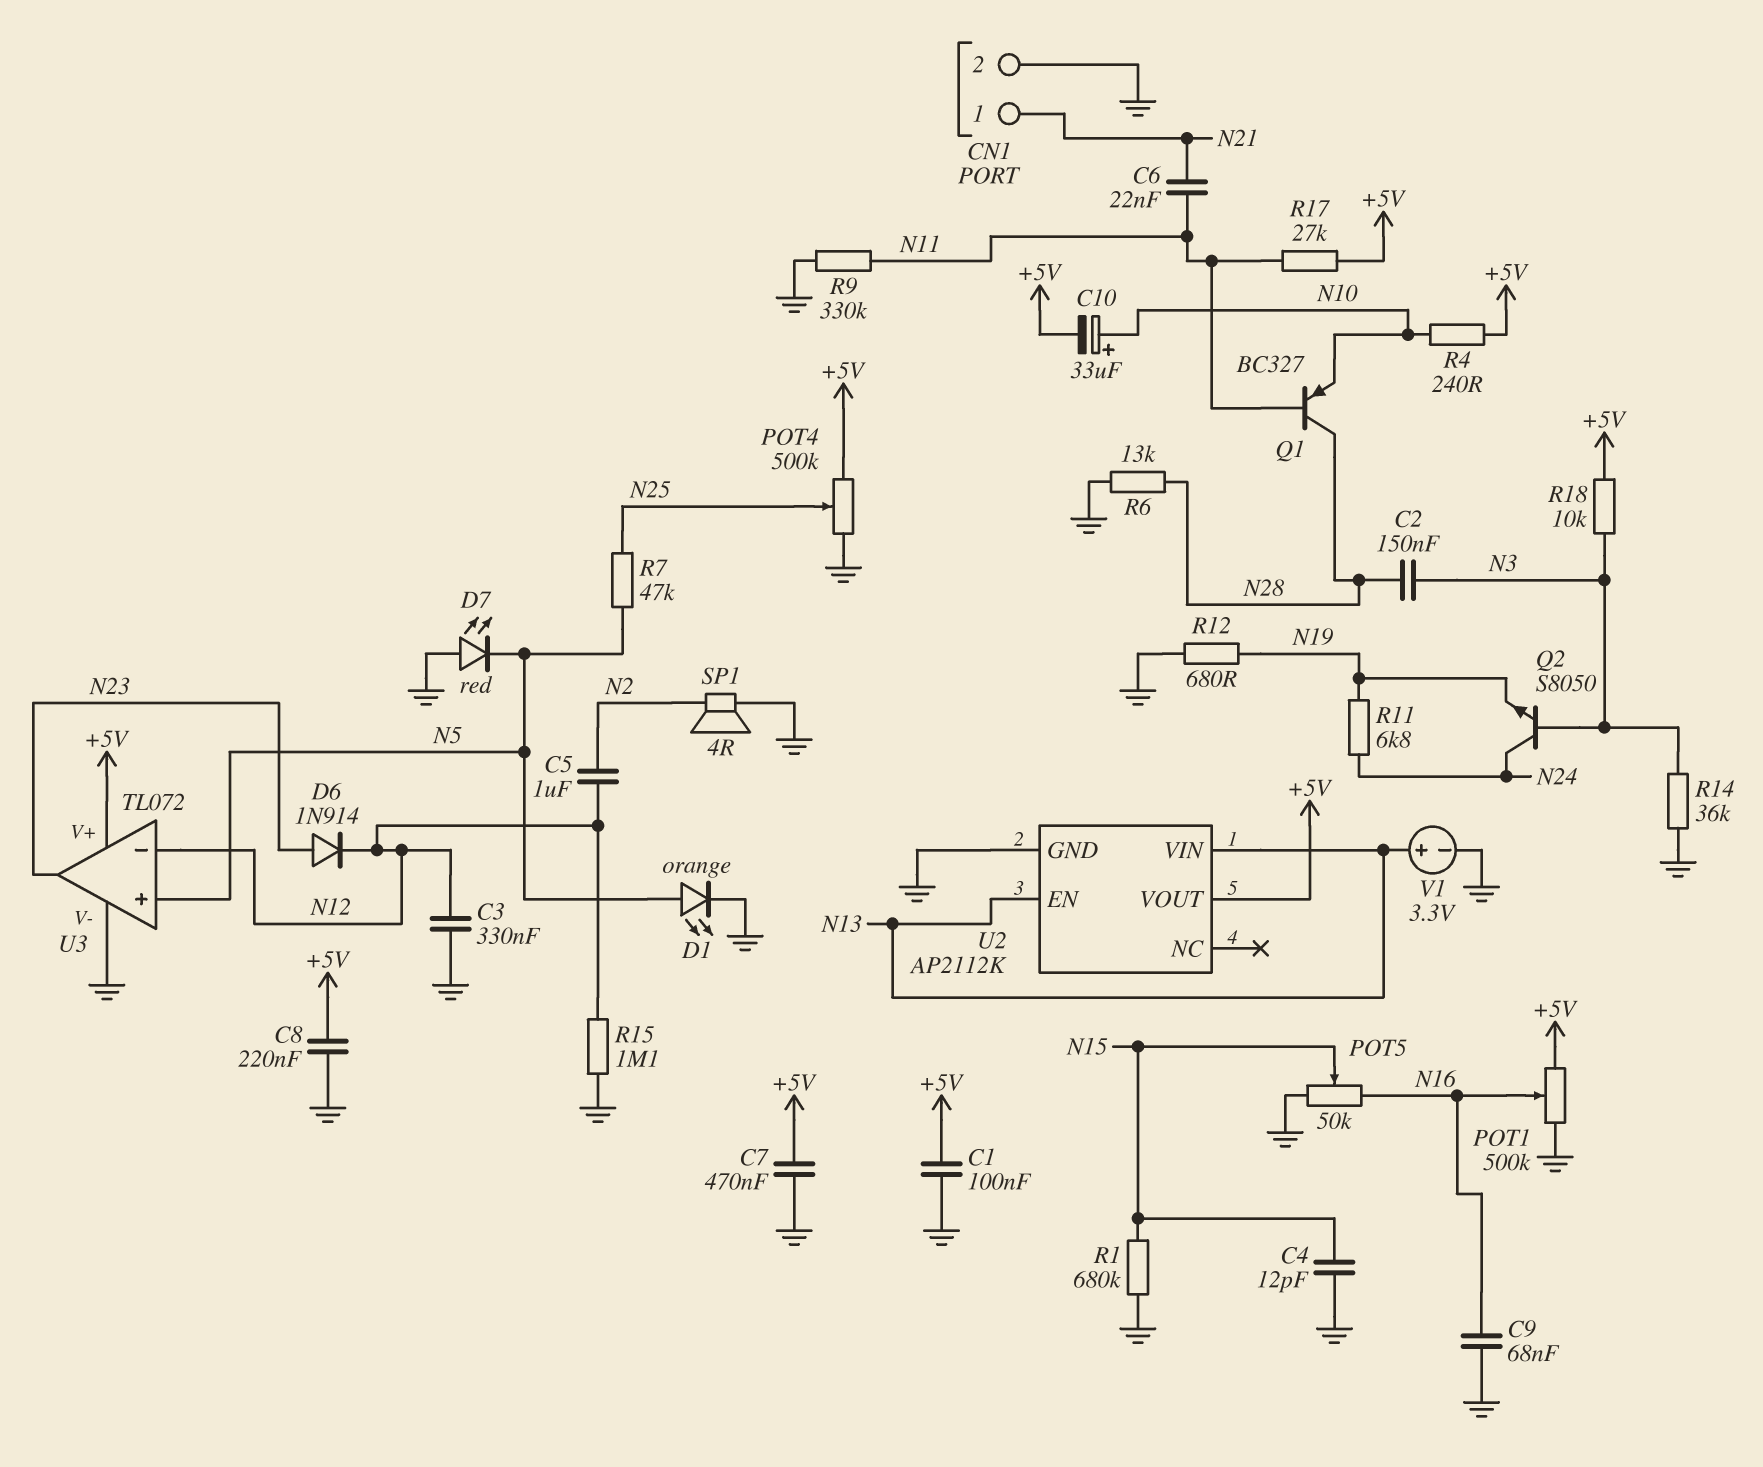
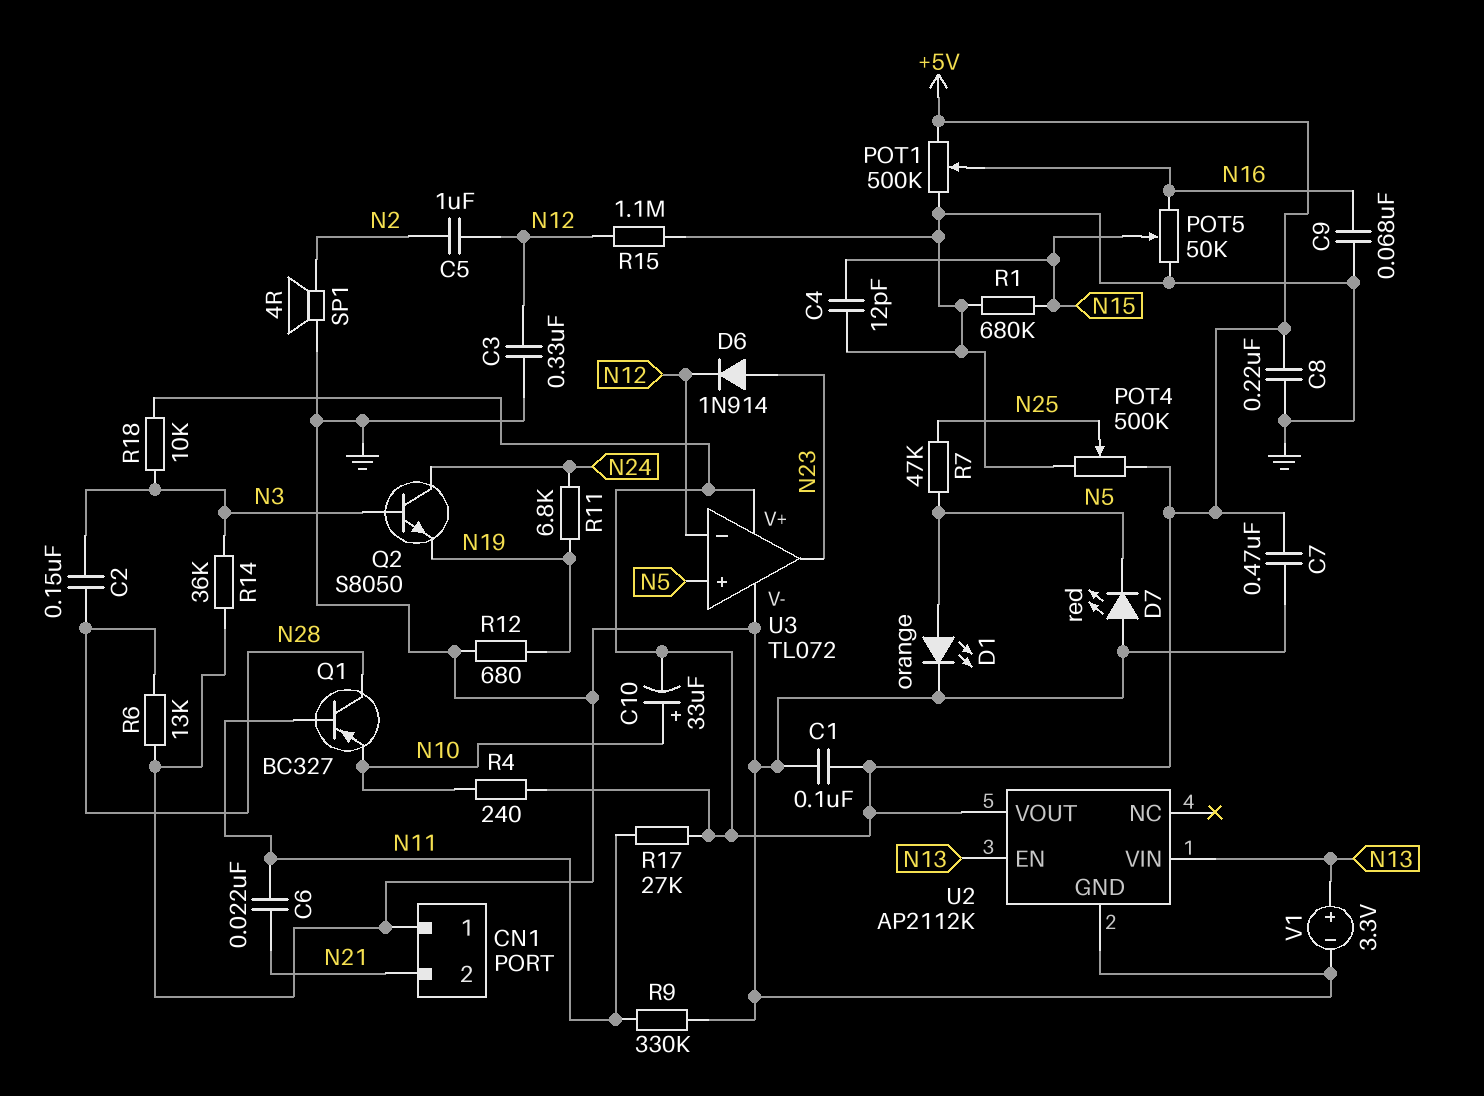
CN1 pin 1: N21 -> GND
CN1 pin 2: GND -> N21

